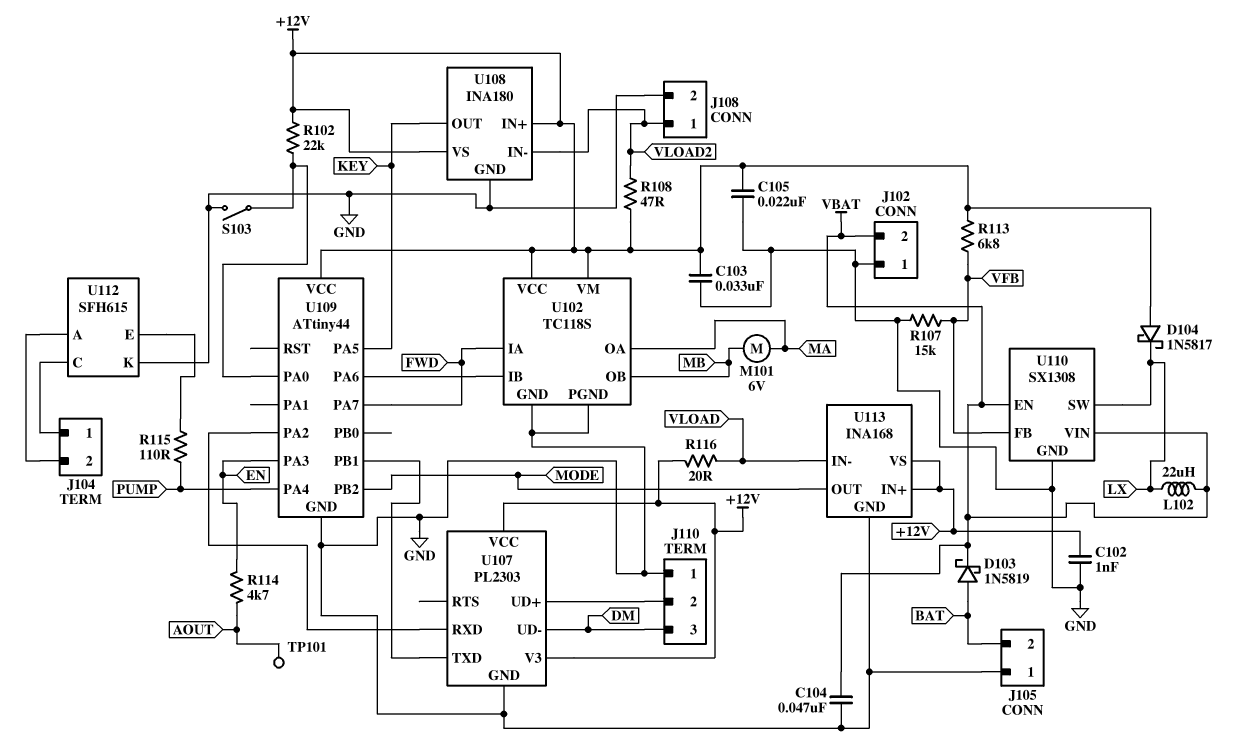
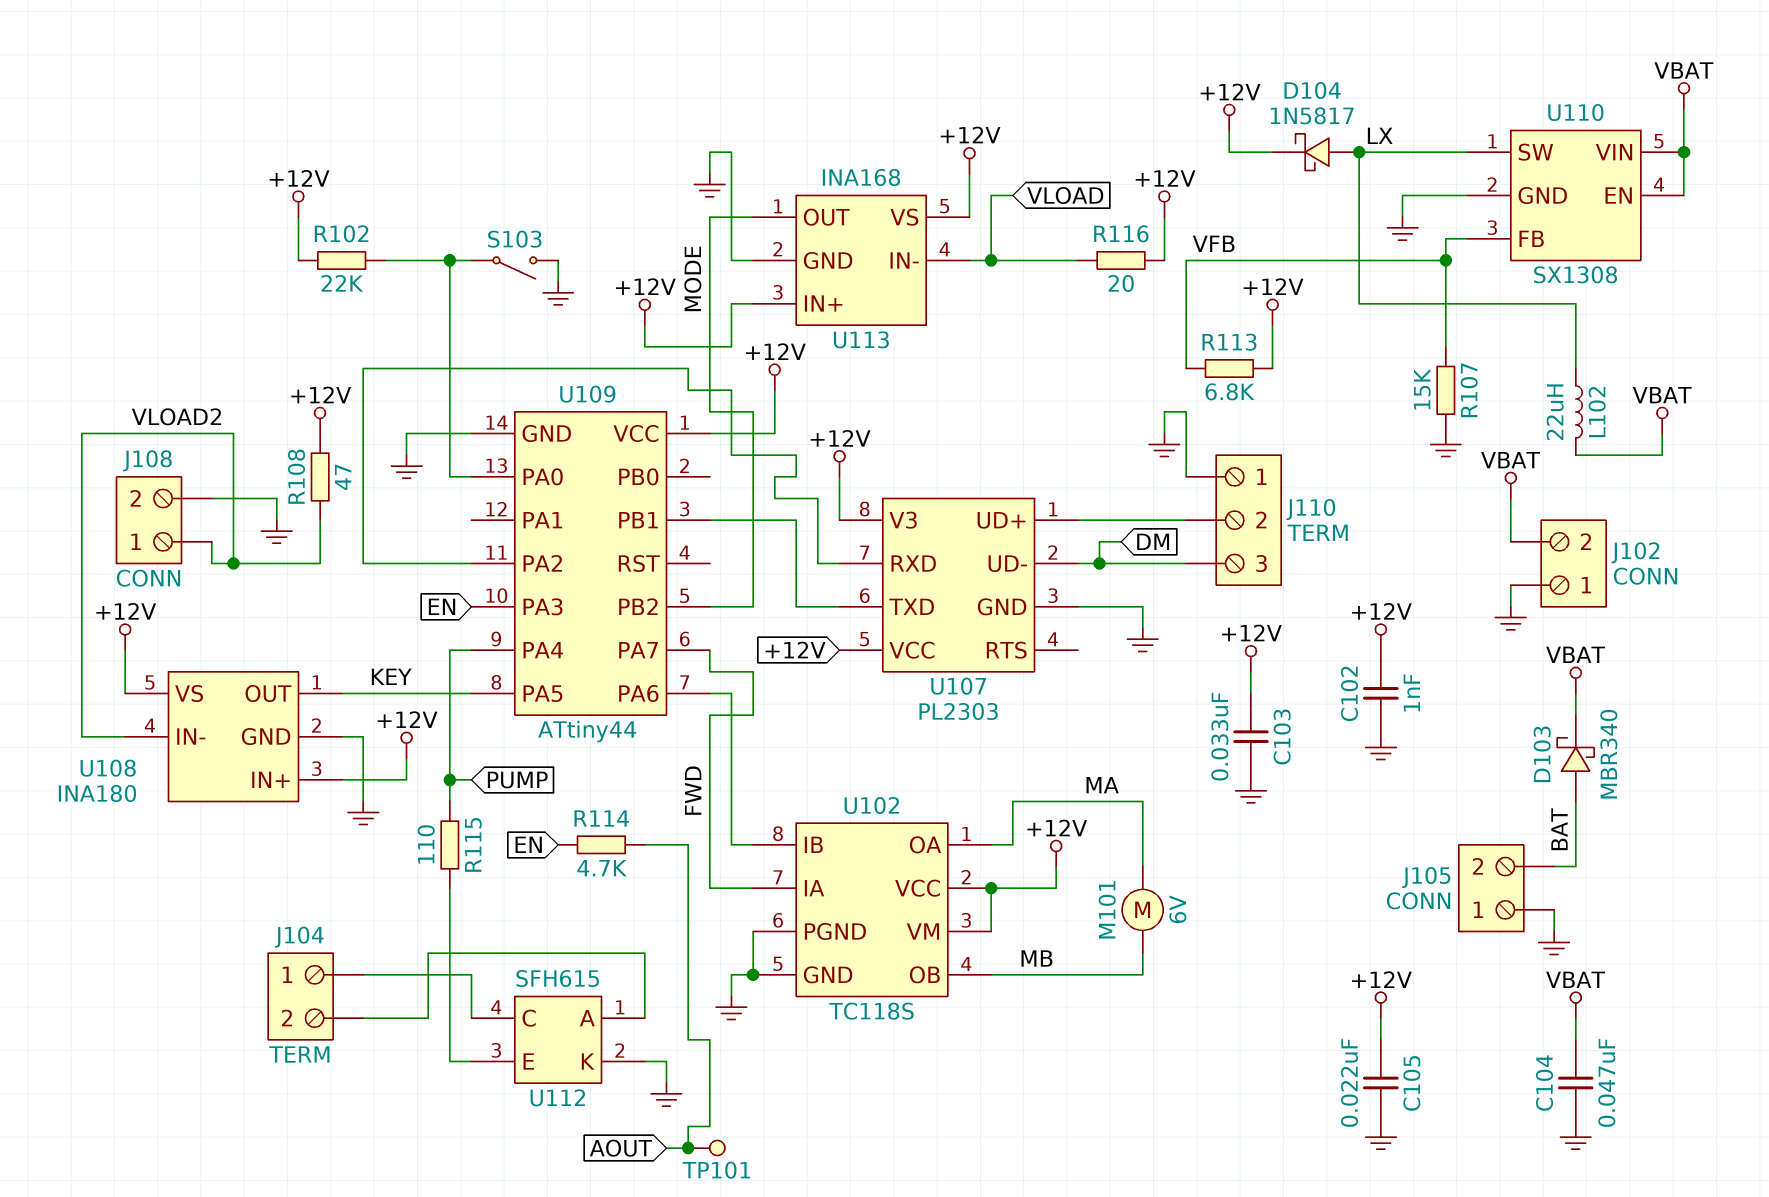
D103: schottky 1N5819 (A BAT, K VBAT) -> schottky MBR340 (A BAT, K VBAT)
D104: schottky 1N5817 (A +12V, K LX) -> schottky 1N5817 (A LX, K +12V)

